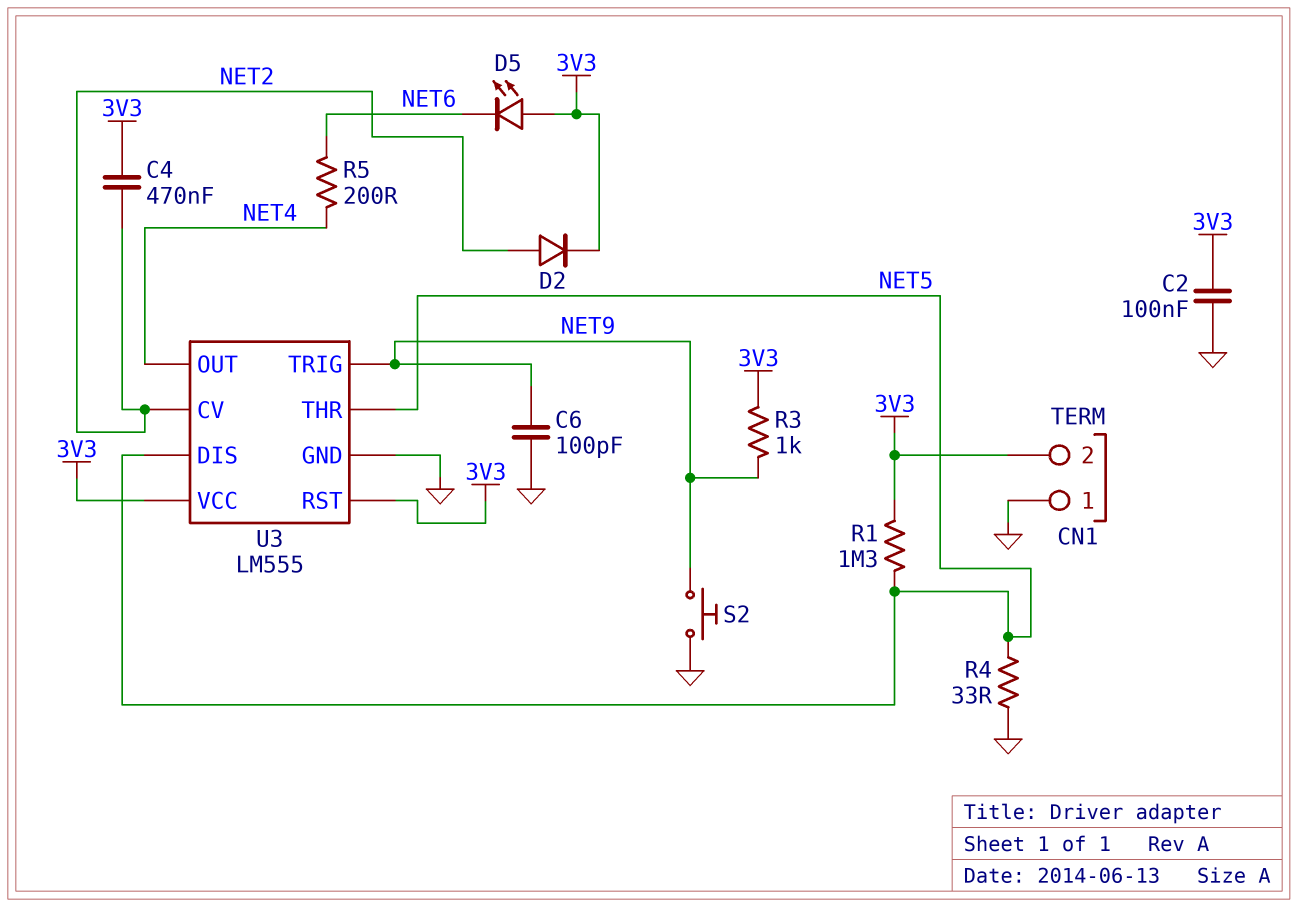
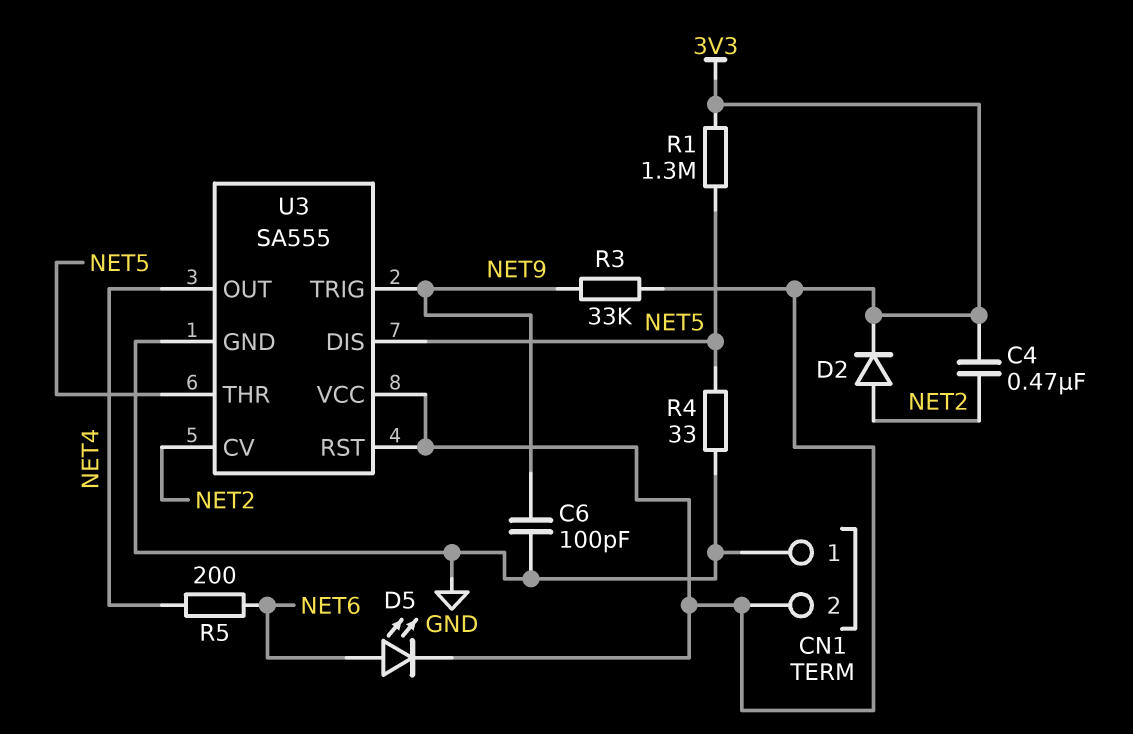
C2: 100nF (3V3, GND) -> none
D5: LED (A 3V3, K NET6) -> LED (A NET6, K 3V3)
R3: 1k (3V3, NET9) -> 33k (3V3, NET9)
S2: button (GND, NET9) -> none
U3: LM555 -> SA555

